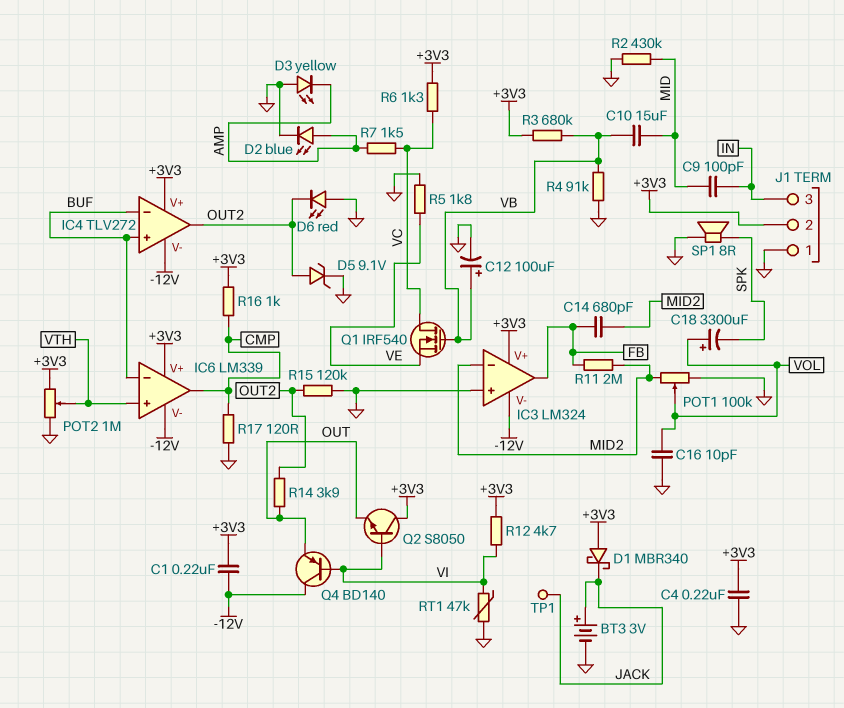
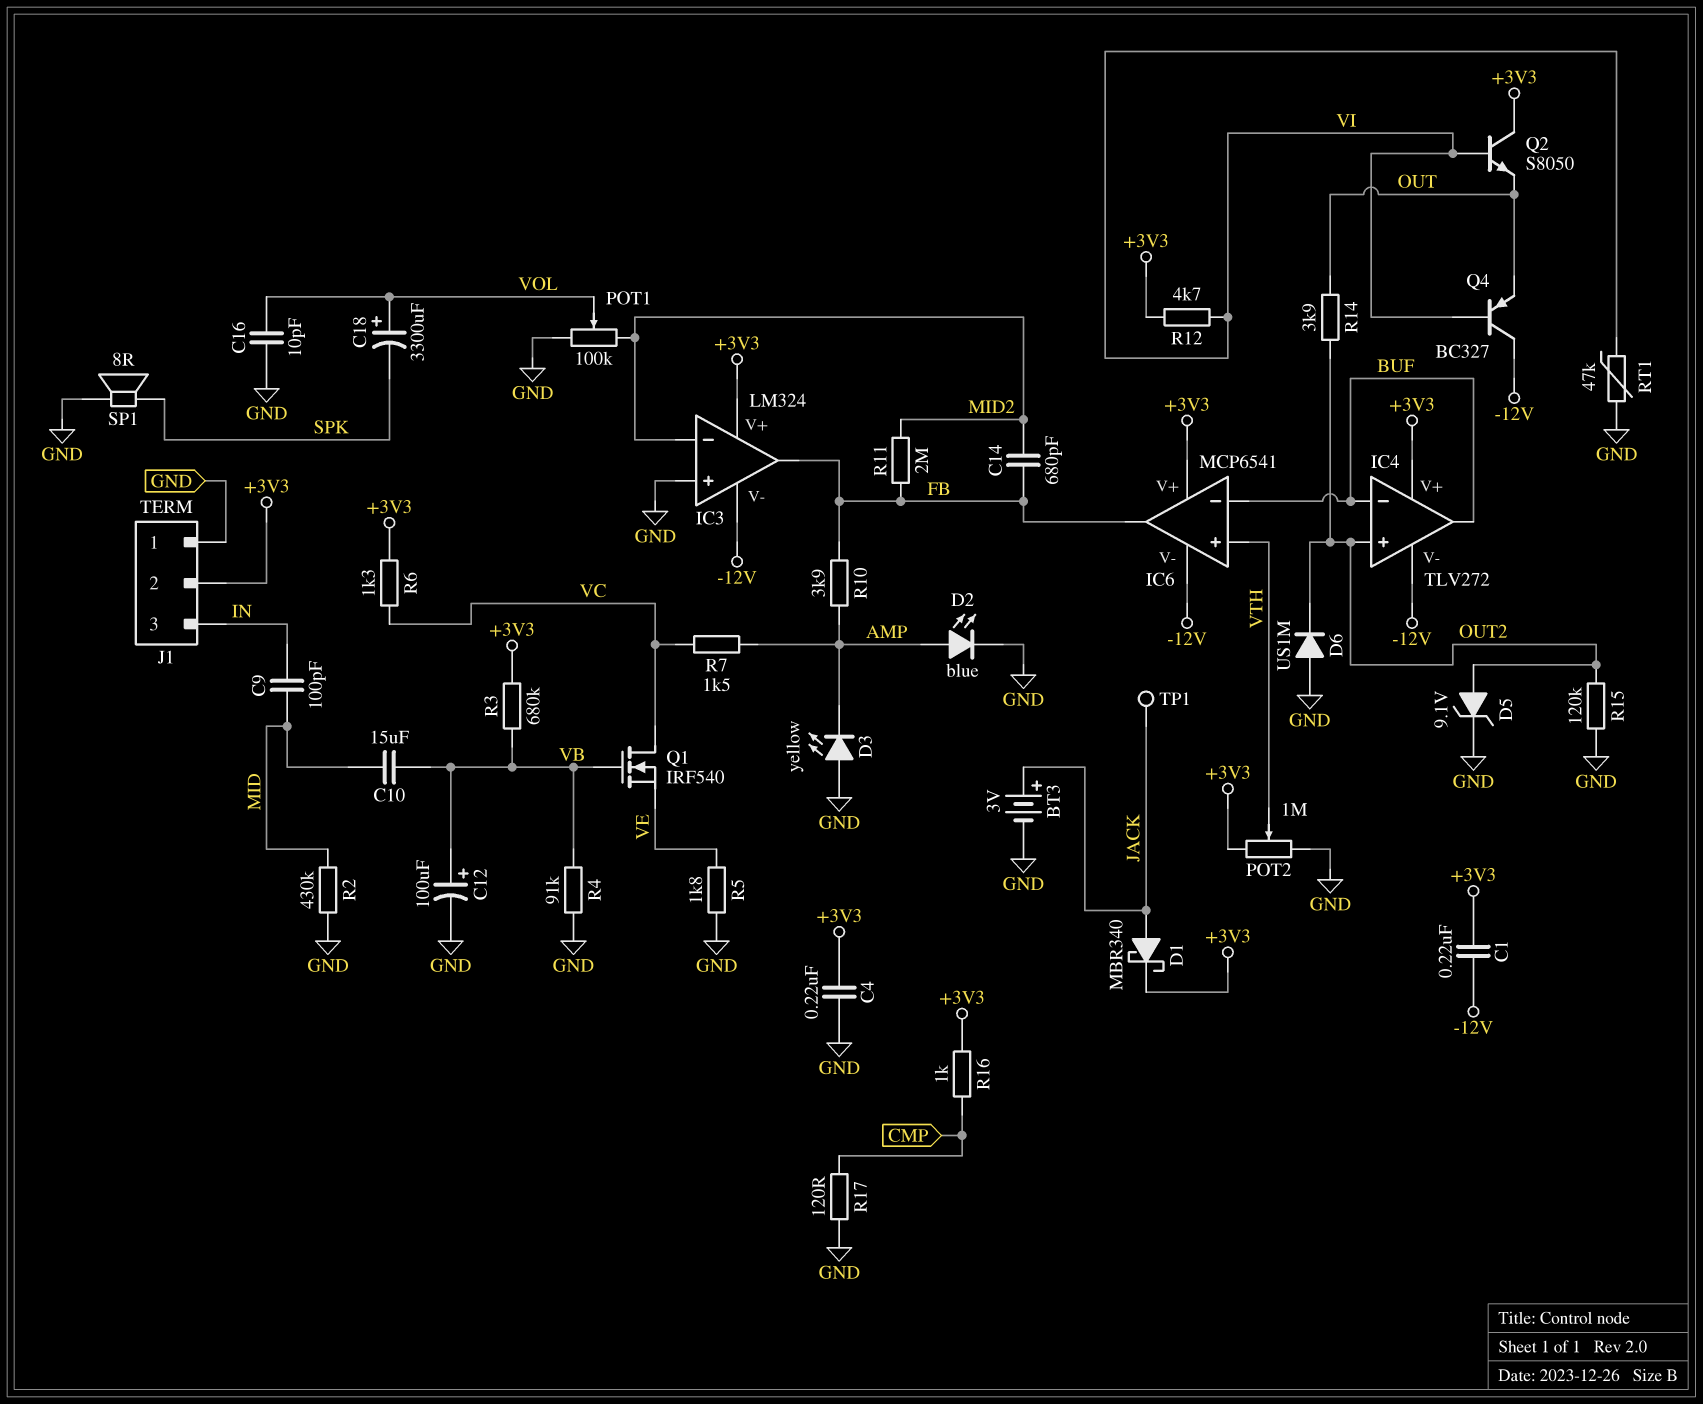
D1: schottky MBR340 (A +3V3, K JACK) -> schottky MBR340 (A JACK, K +3V3)
D6: LED red (A GND, K OUT2) -> diode US1M (A GND, K OUT2)
IC4 pin in+: BUF -> OUT2
IC4 pin out: OUT2 -> BUF
IC6: LM339 -> MCP6541
IC6 pin out: CMP -> FB
Q4: PNP BD140 (B VI, C -12V, E OUT) -> PNP BC327 (B VI, C -12V, E OUT)
R10: none -> 3.9k (AMP, FB)

